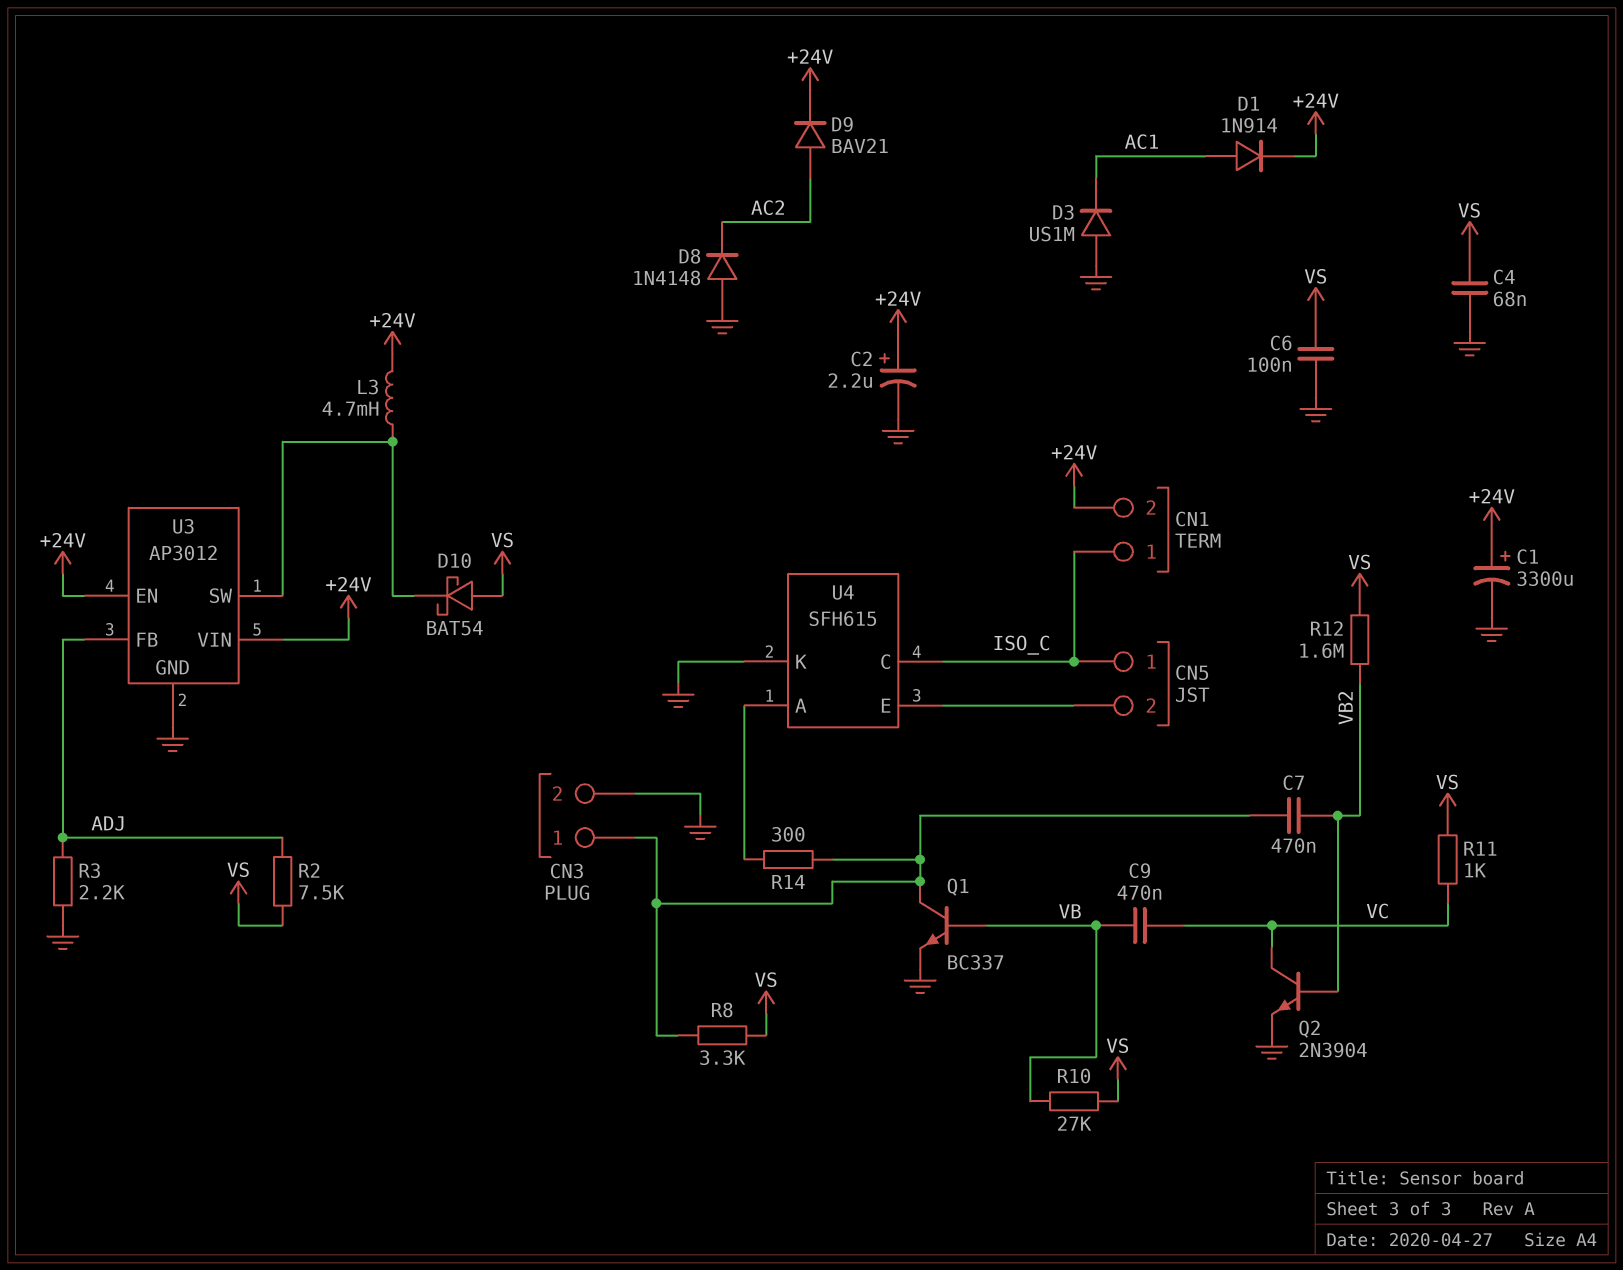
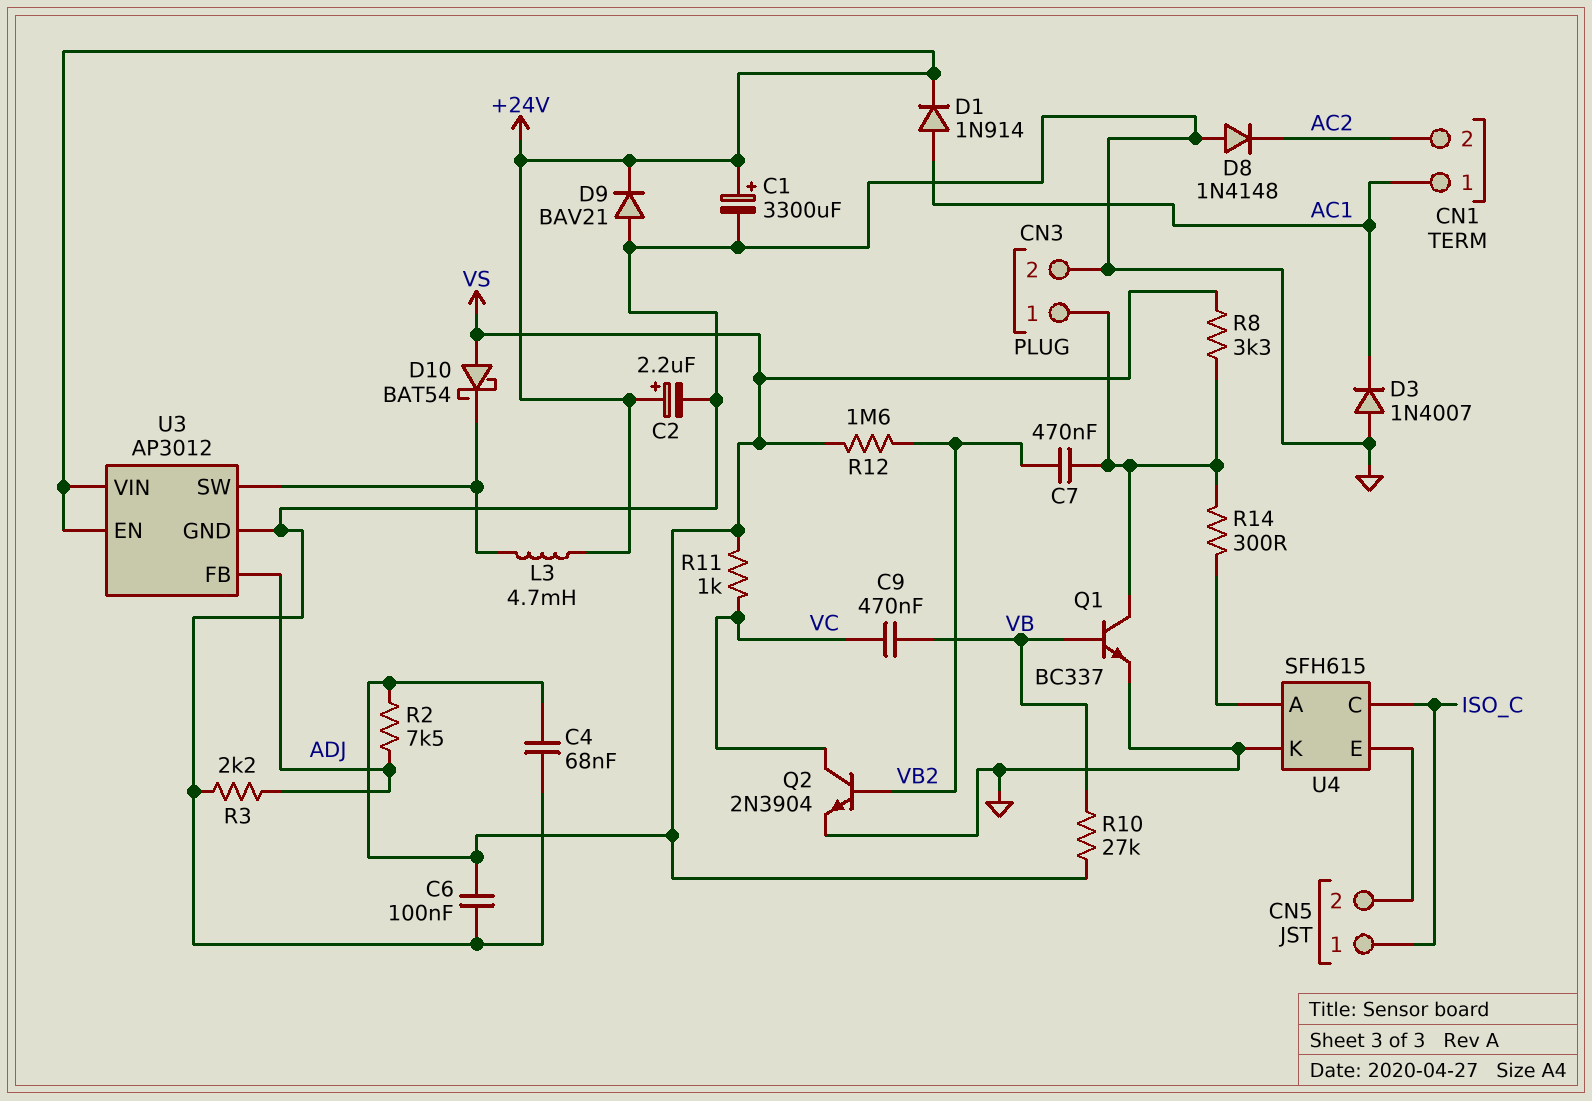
CN1 pin 1: ISO_C -> AC1
CN1 pin 2: +24V -> AC2
D3: diode US1M (A GND, K AC1) -> diode 1N4007 (A GND, K AC1)
D9: diode BAV21 (A AC2, K +24V) -> diode BAV21 (A GND, K +24V)

